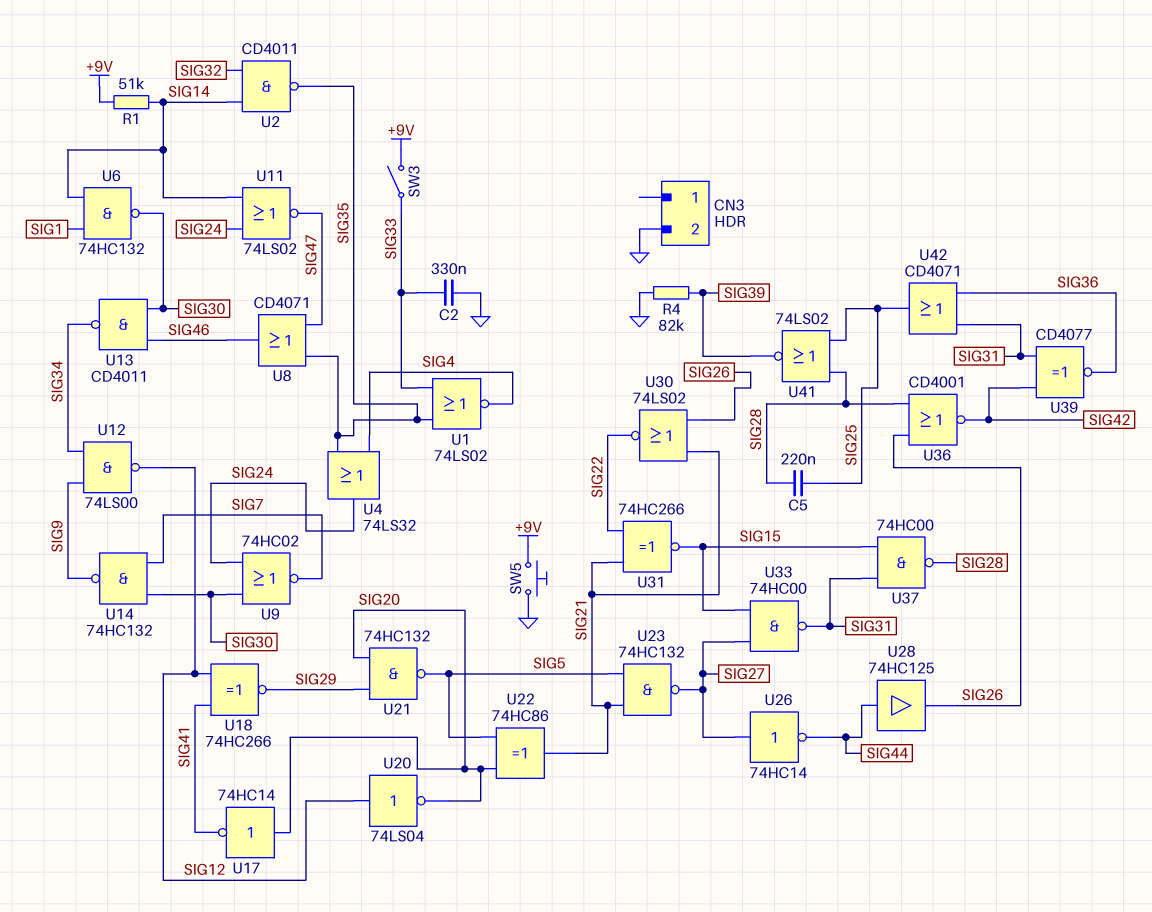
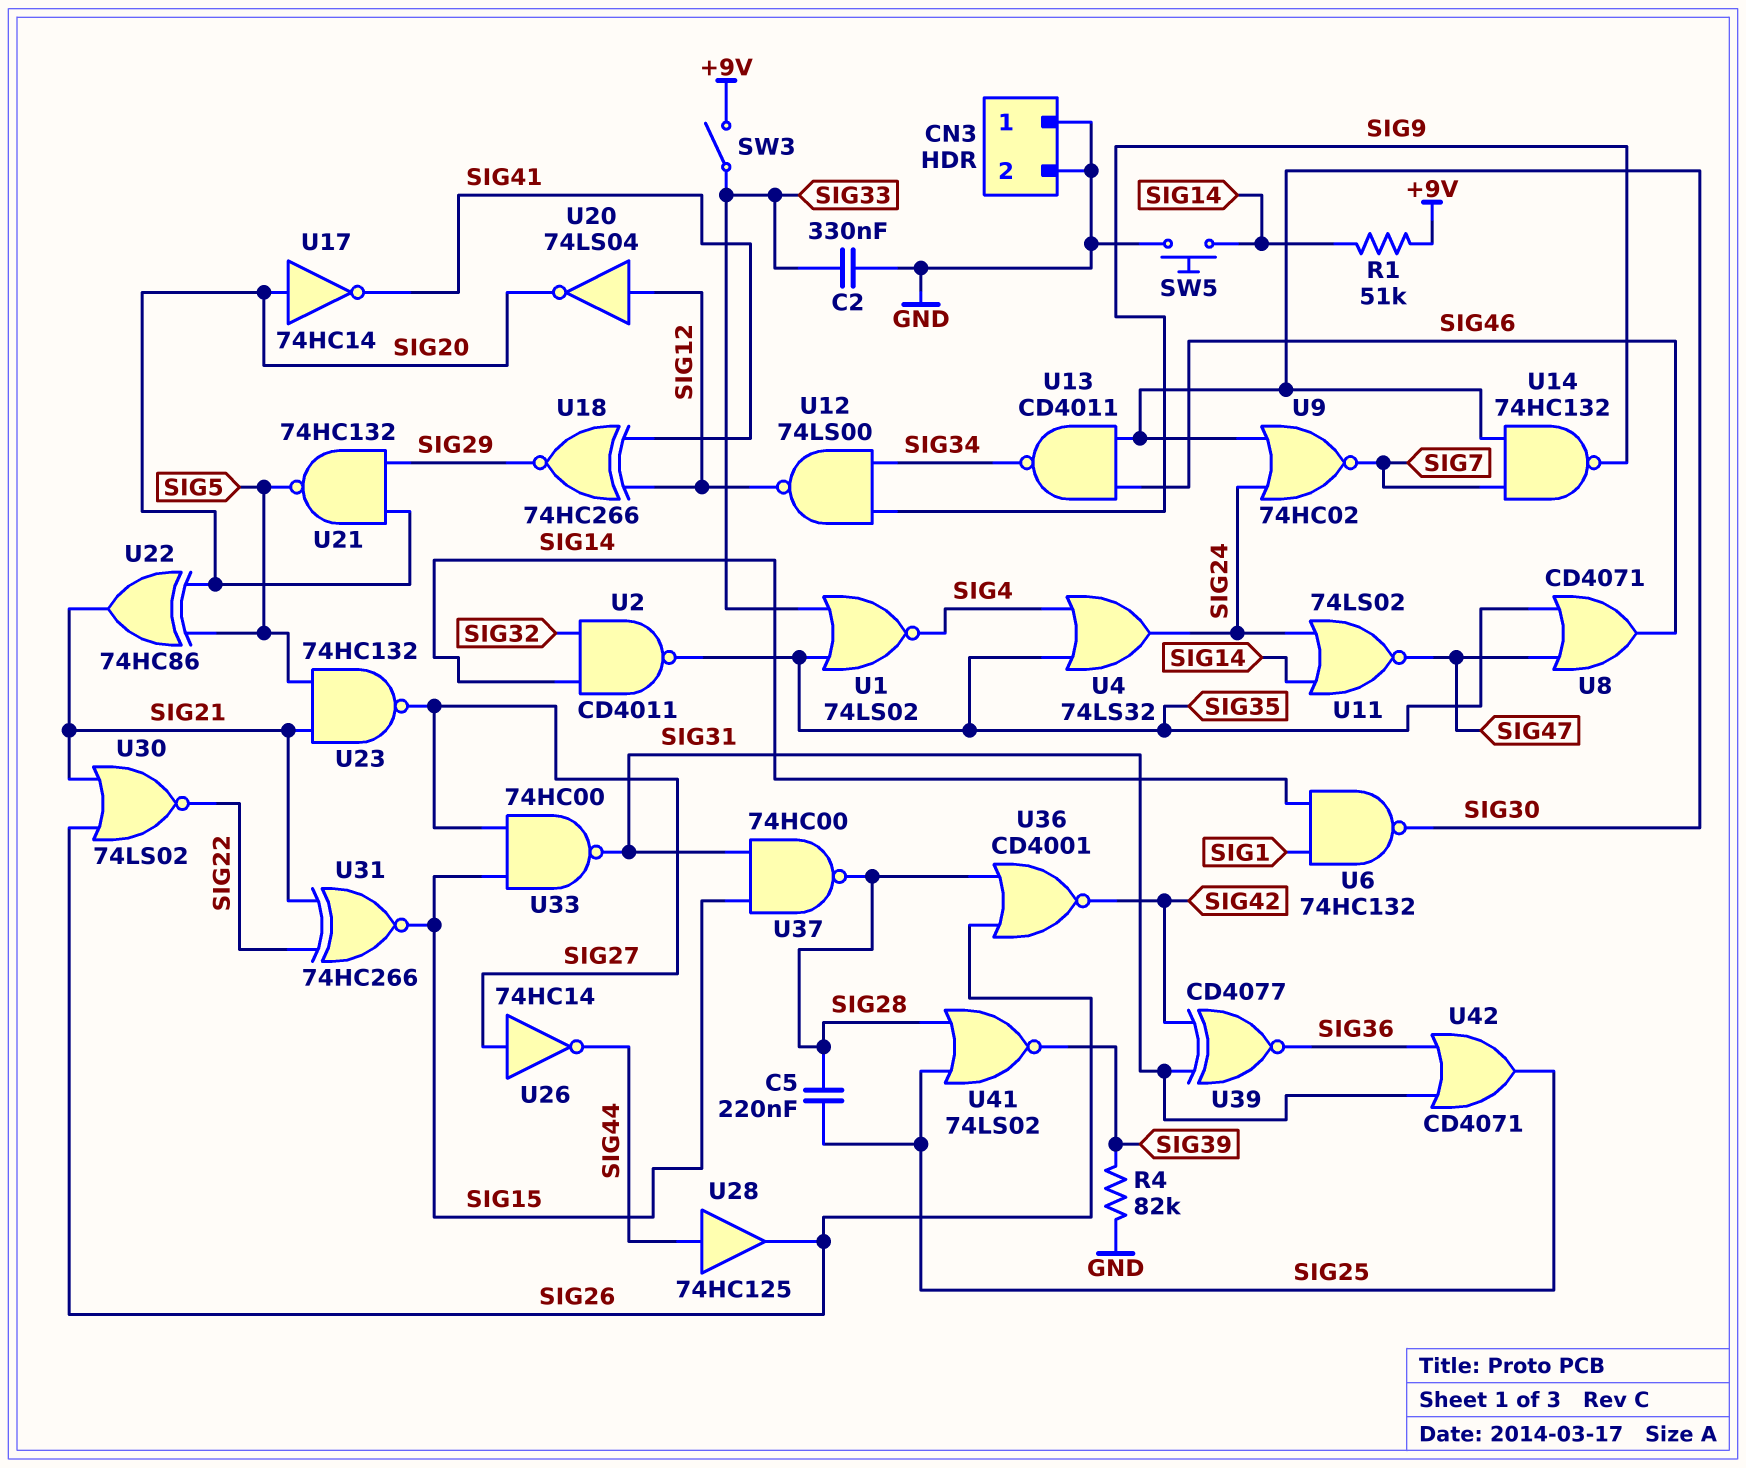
CN3 pin 1: none -> GND
SW5: button (+9V, GND) -> button (GND, SIG14)

